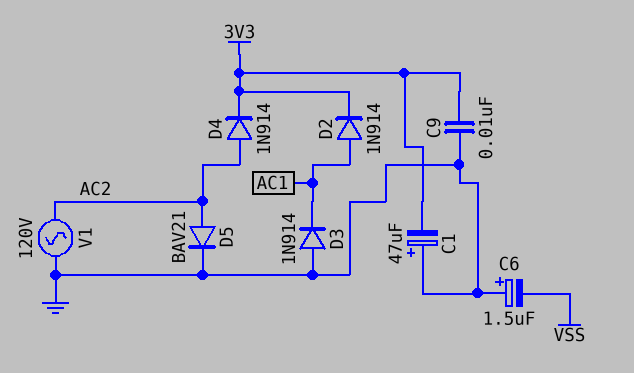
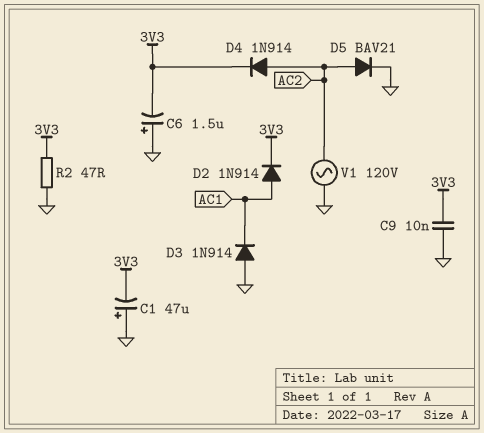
C6: 1.5uF (plus GND, minus VSS) -> 1.5uF (plus GND, minus 3V3)
R2: none -> 47 (3V3, GND)

